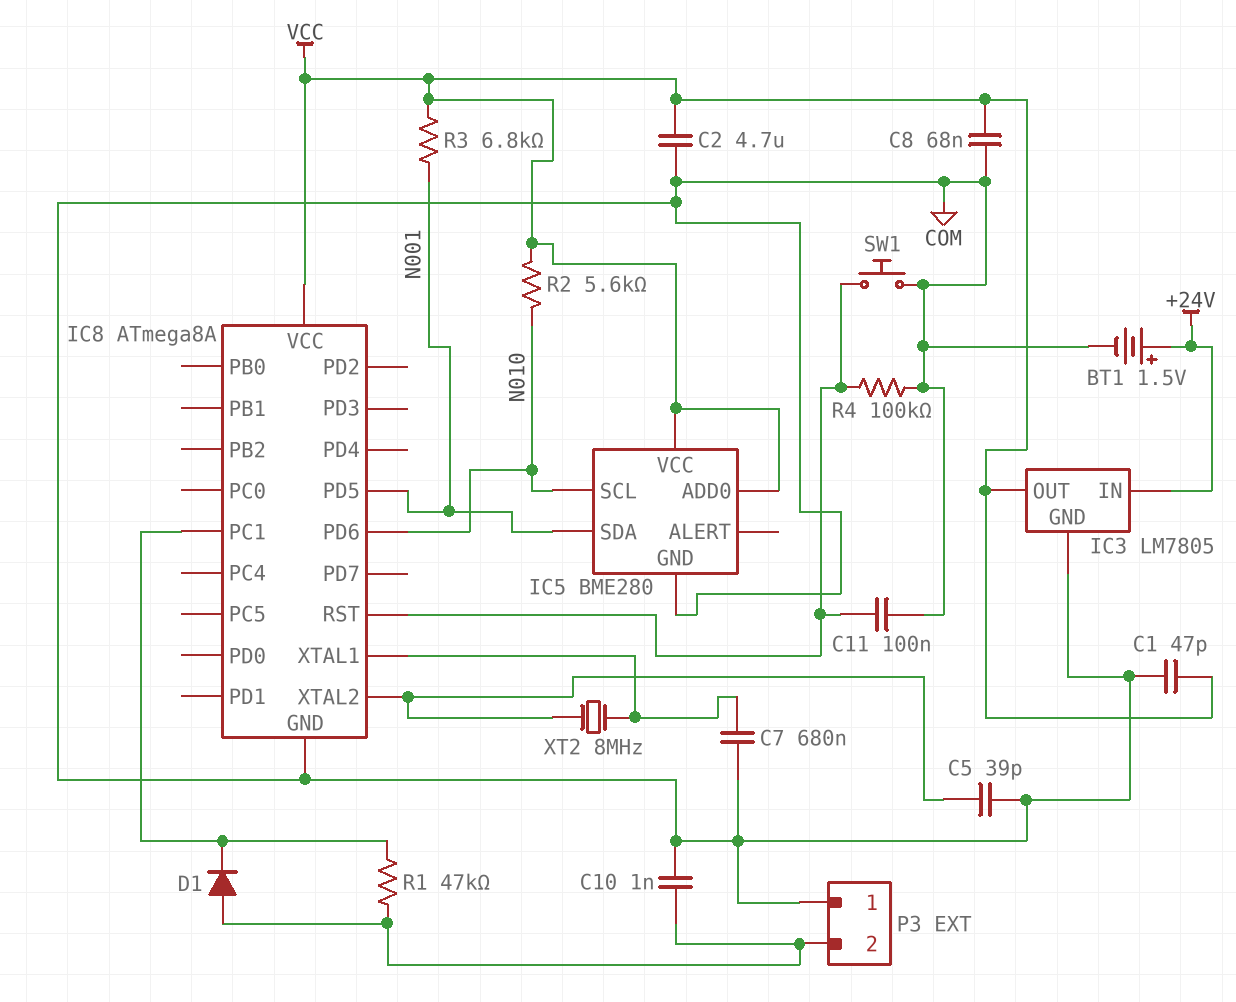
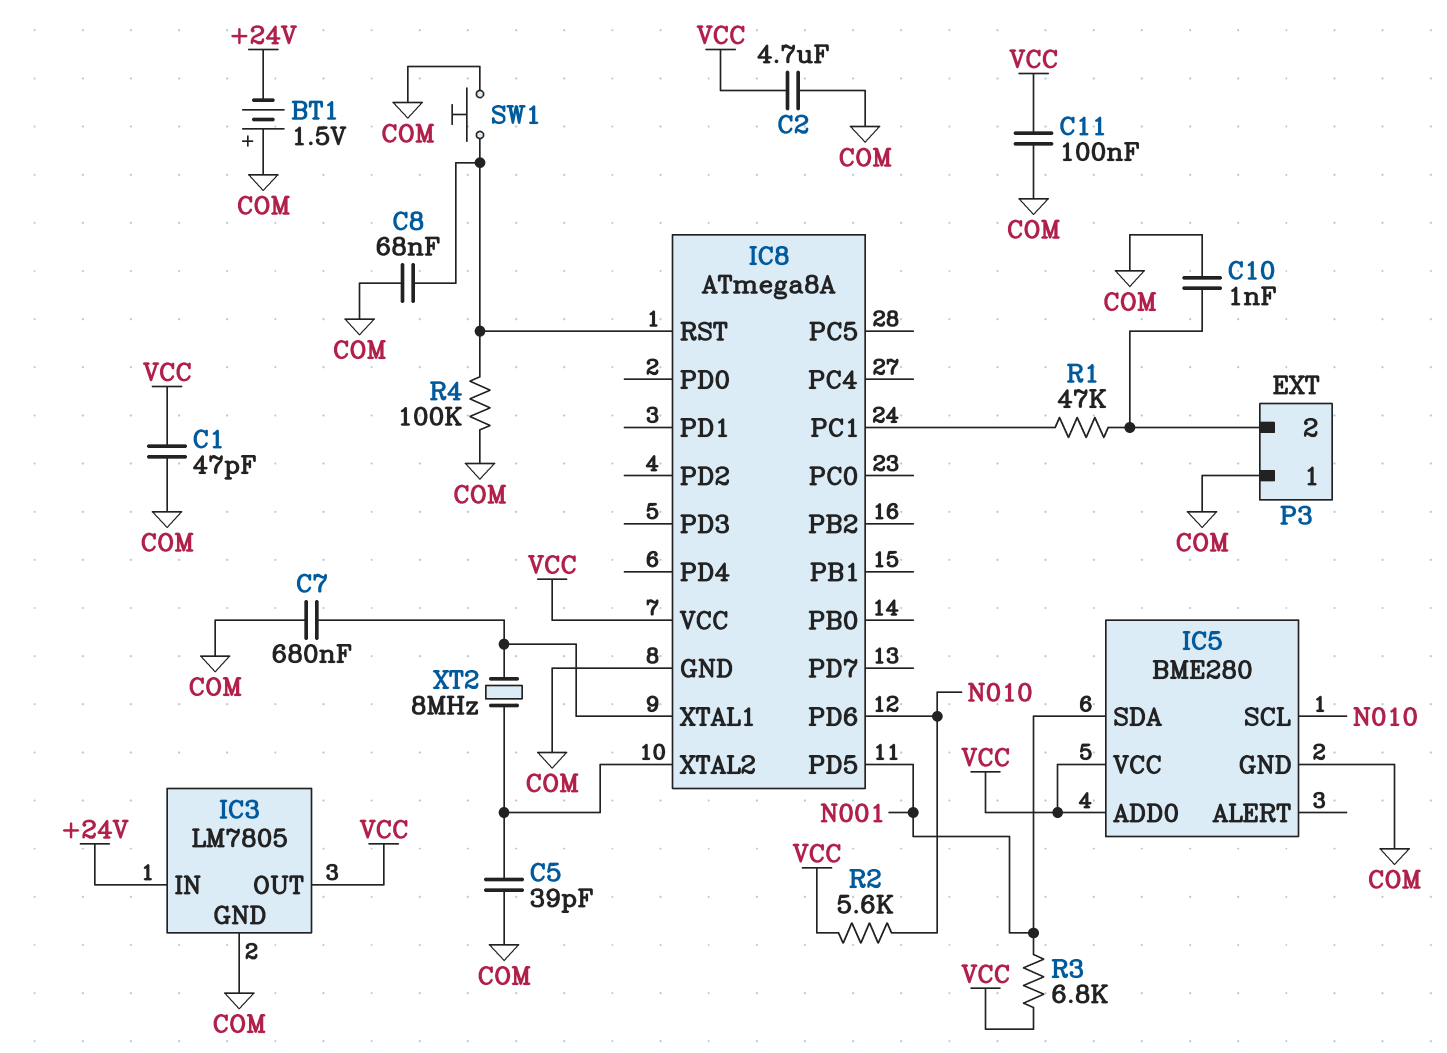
BT1: 1.5V (plus +24V, minus COM) -> 1.5V (plus COM, minus +24V)
C8: 68nF (COM, VCC) -> 68nF (COM, IC8/RST)
C11: 100nF (COM, IC8/RST) -> 100nF (COM, VCC)
D1: diode (A P3/2, K IC8/PC1) -> none

